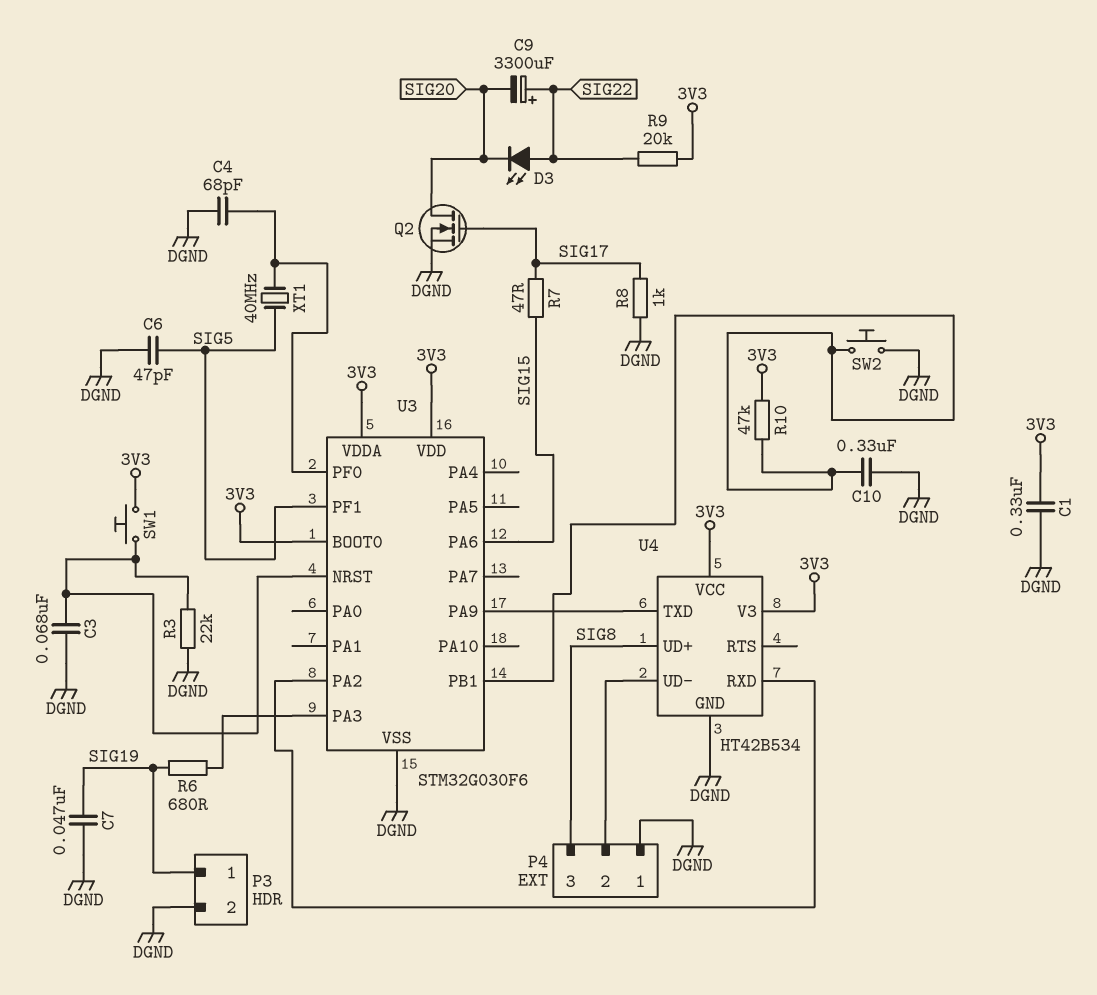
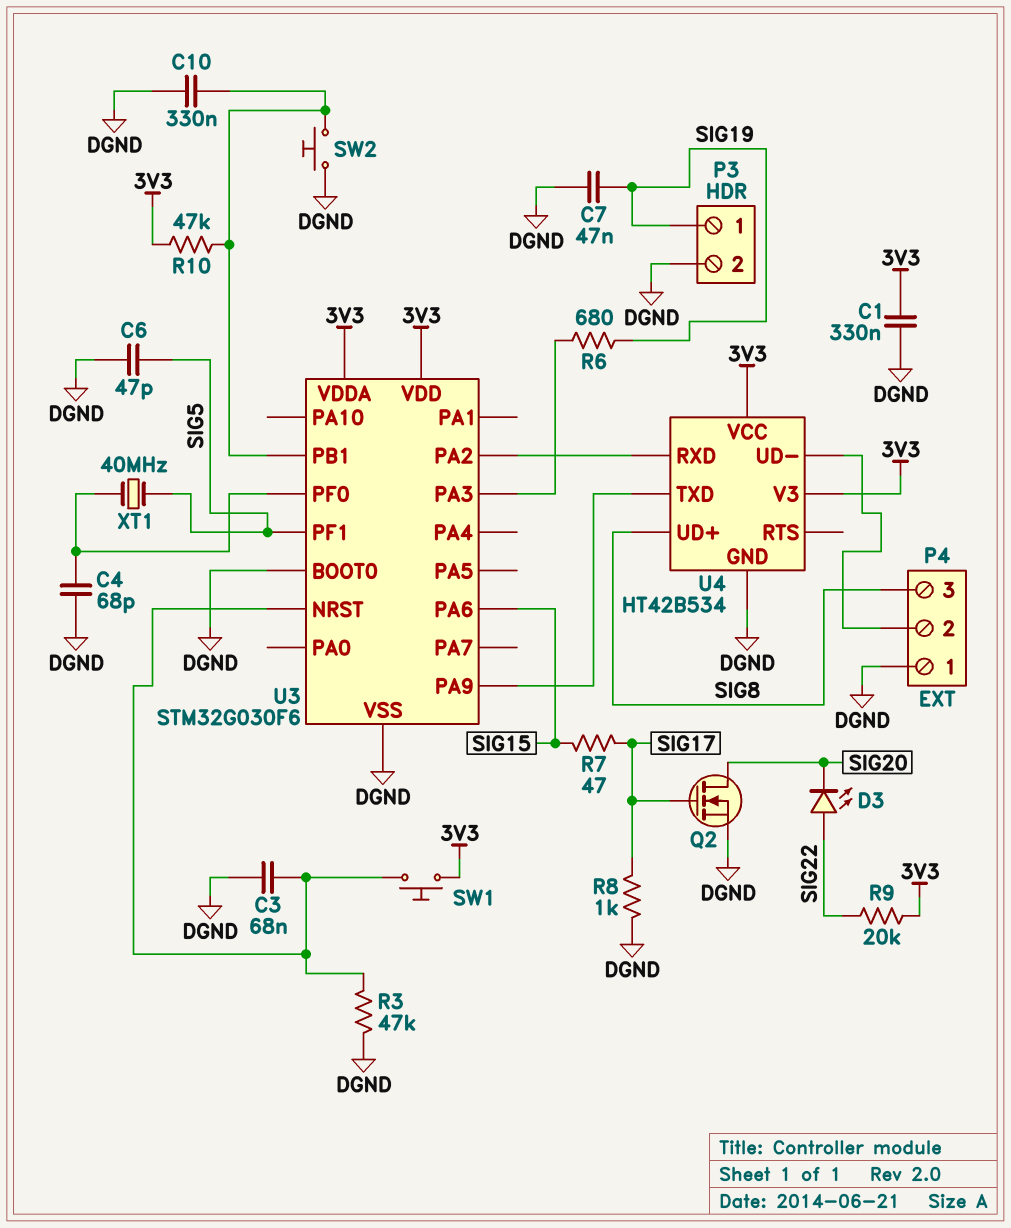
C9: 3300uF (plus SIG22, minus SIG20) -> none
R3: 22k (DGND, U3/NRST) -> 47k (DGND, U3/NRST)
U3 pin BOOT0: 3V3 -> DGND

